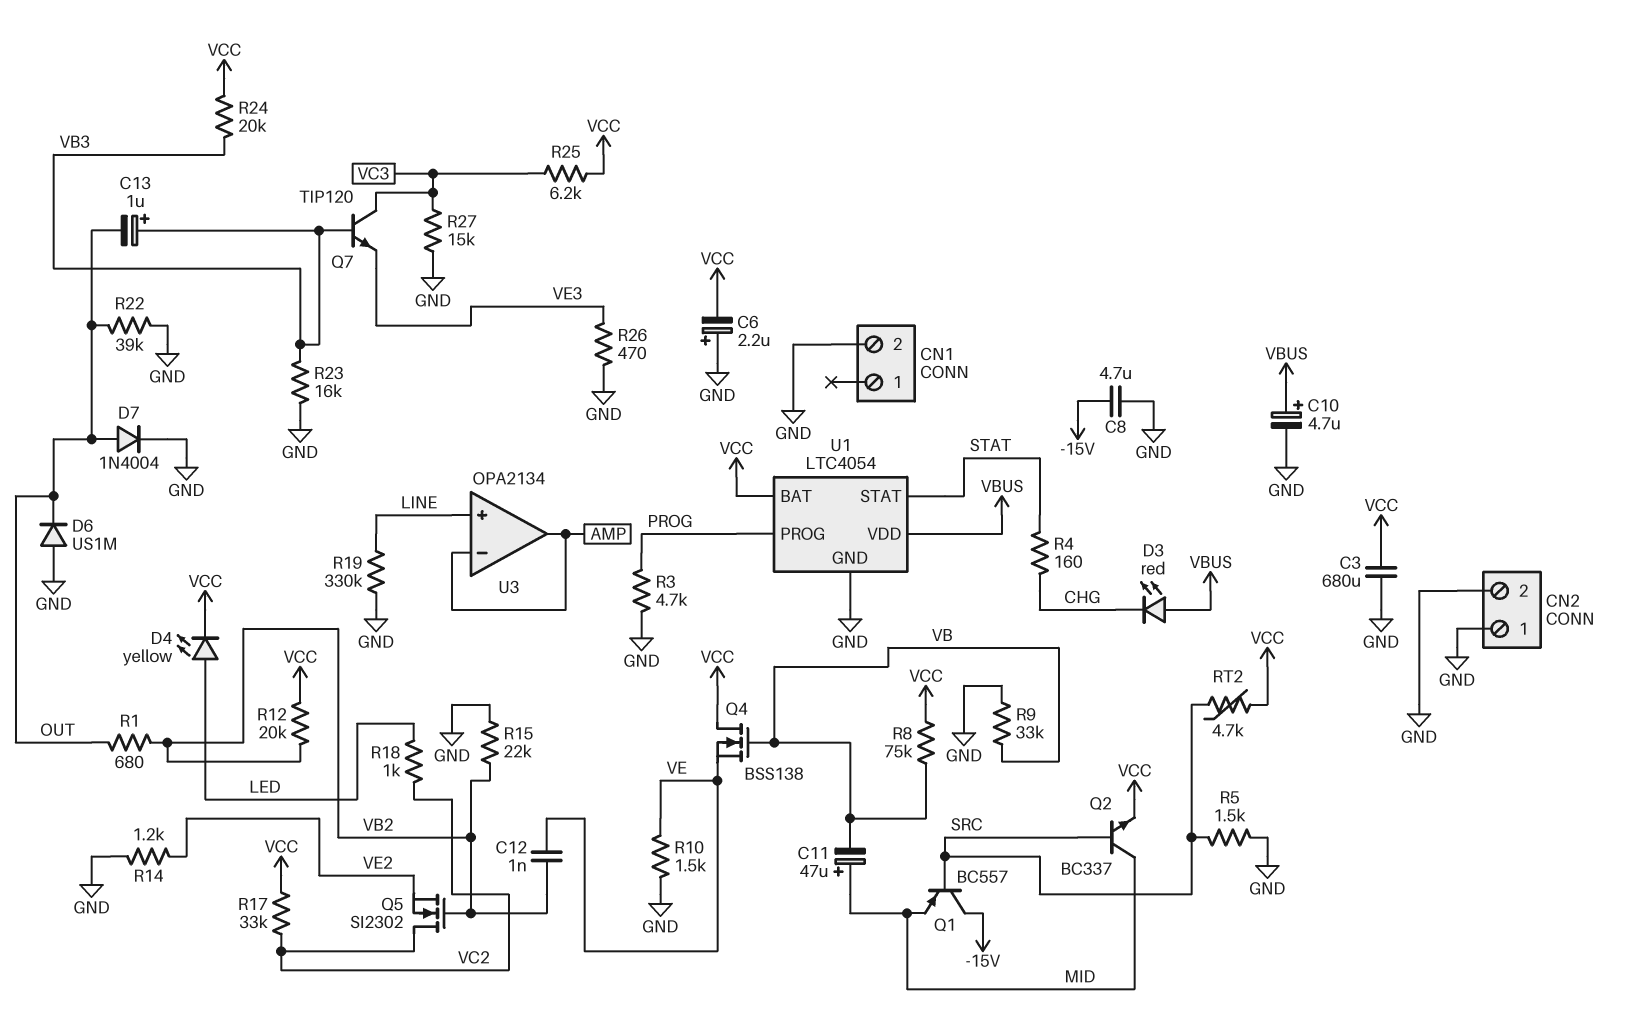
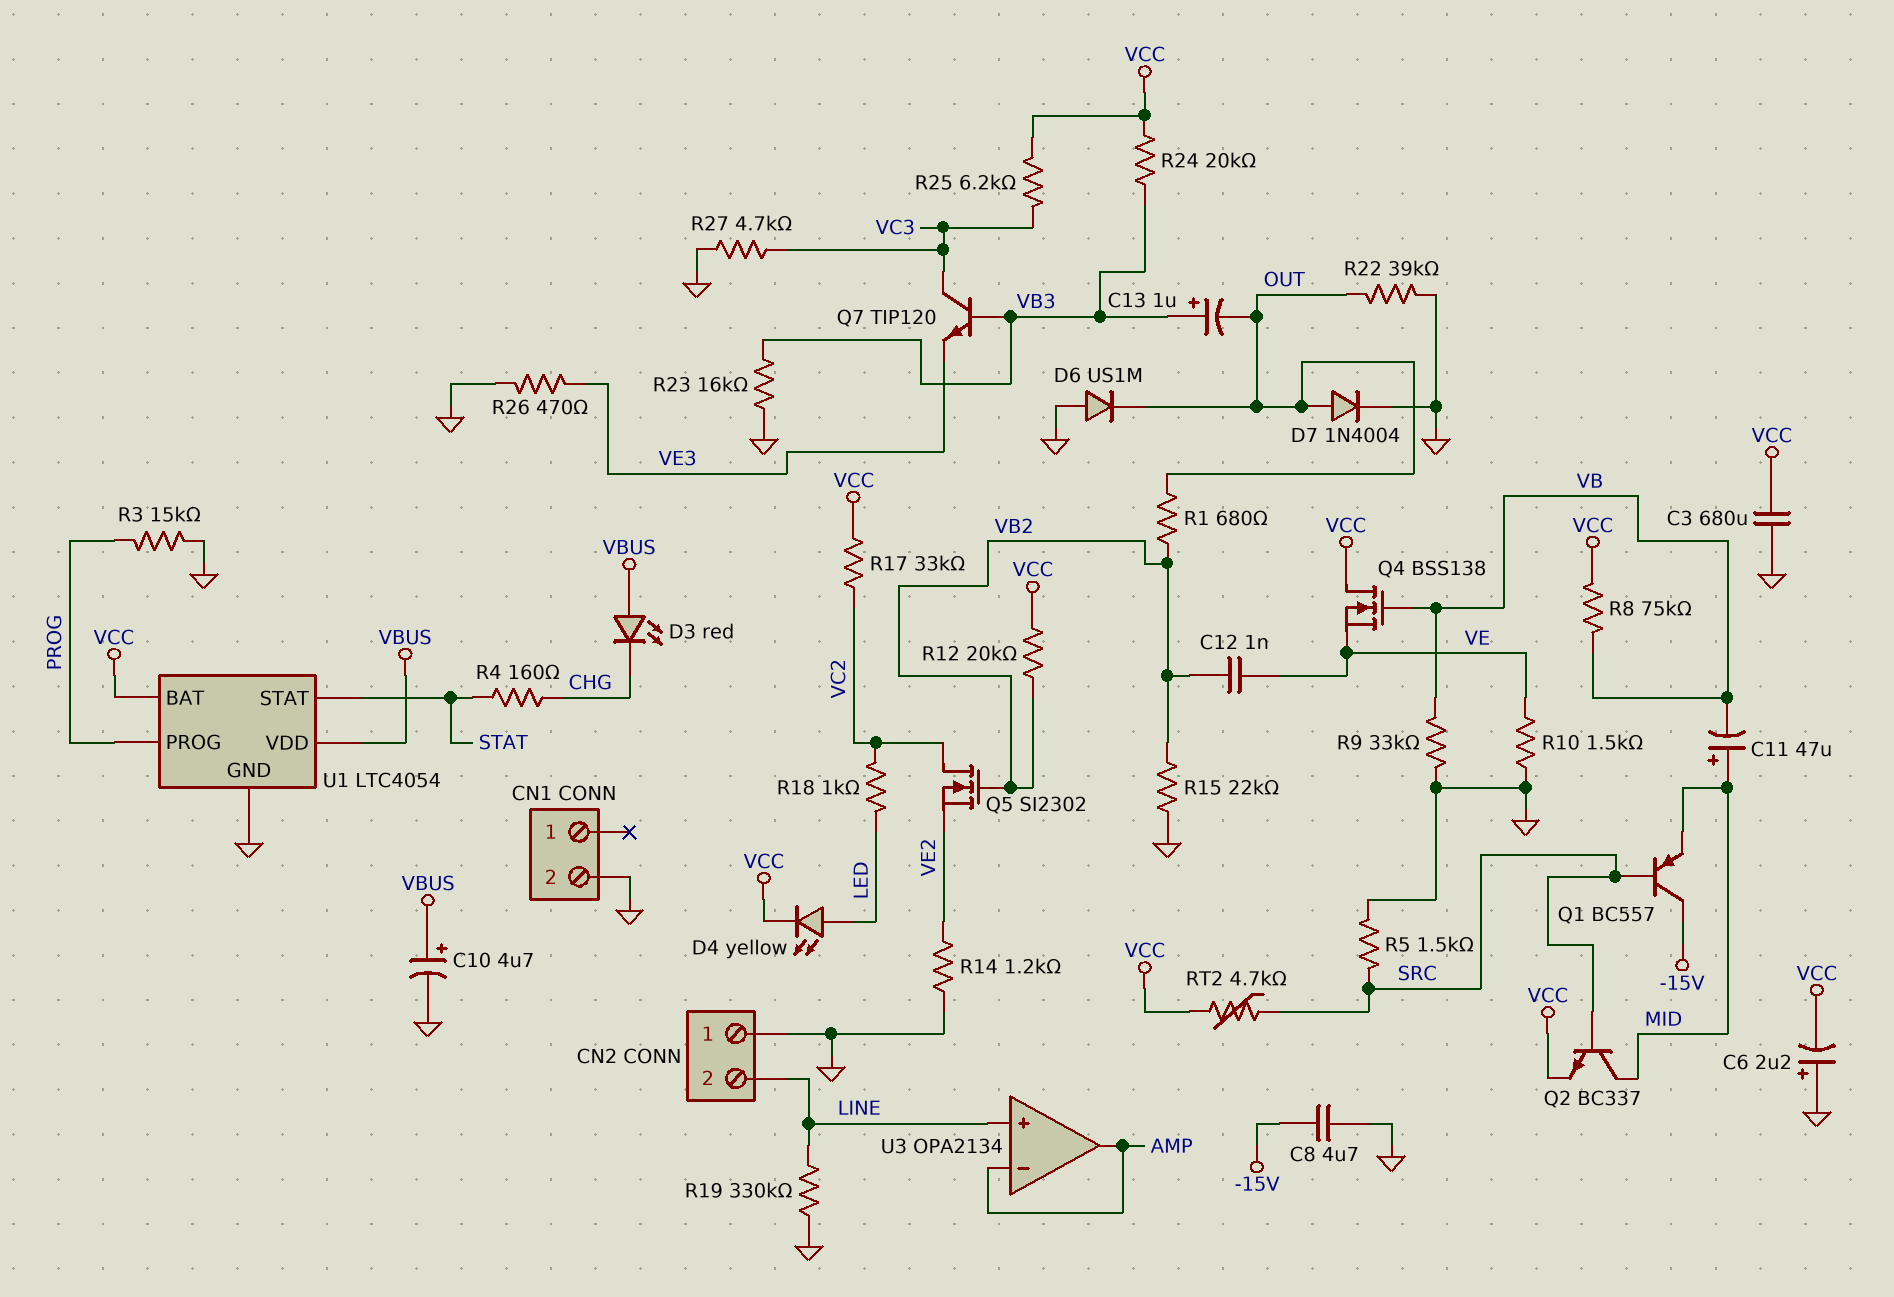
CN2 pin 2: GND -> LINE
R3: 4.7k (GND, PROG) -> 15k (GND, PROG)
R27: 15k (GND, VC3) -> 4.7k (GND, VC3)

